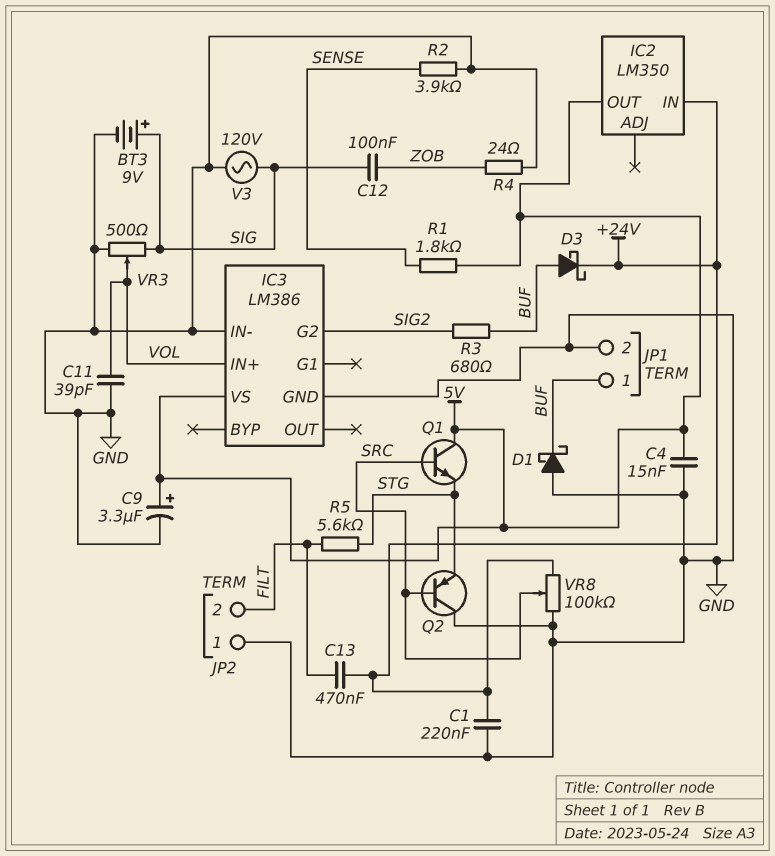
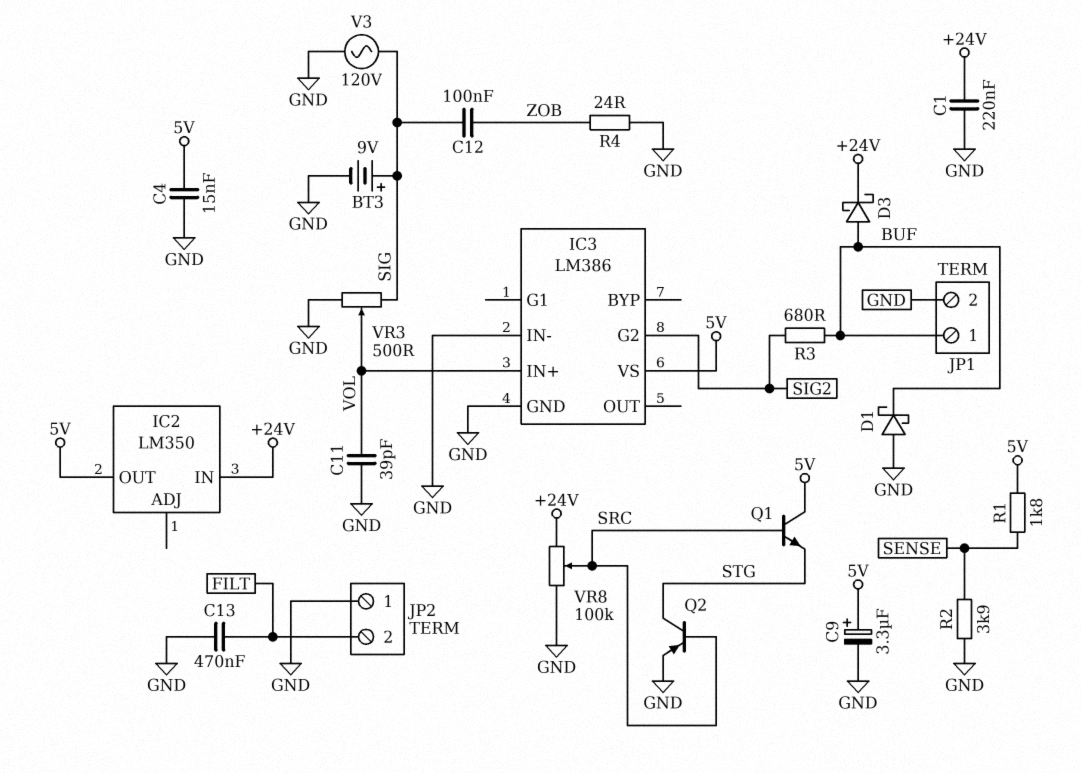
C13: 470nF (+24V, FILT) -> 470nF (FILT, GND)
Q2: PNP (B SRC, C GND, E STG) -> PNP (B SRC, C STG, E GND)
R5: 5.6k (FILT, STG) -> none

